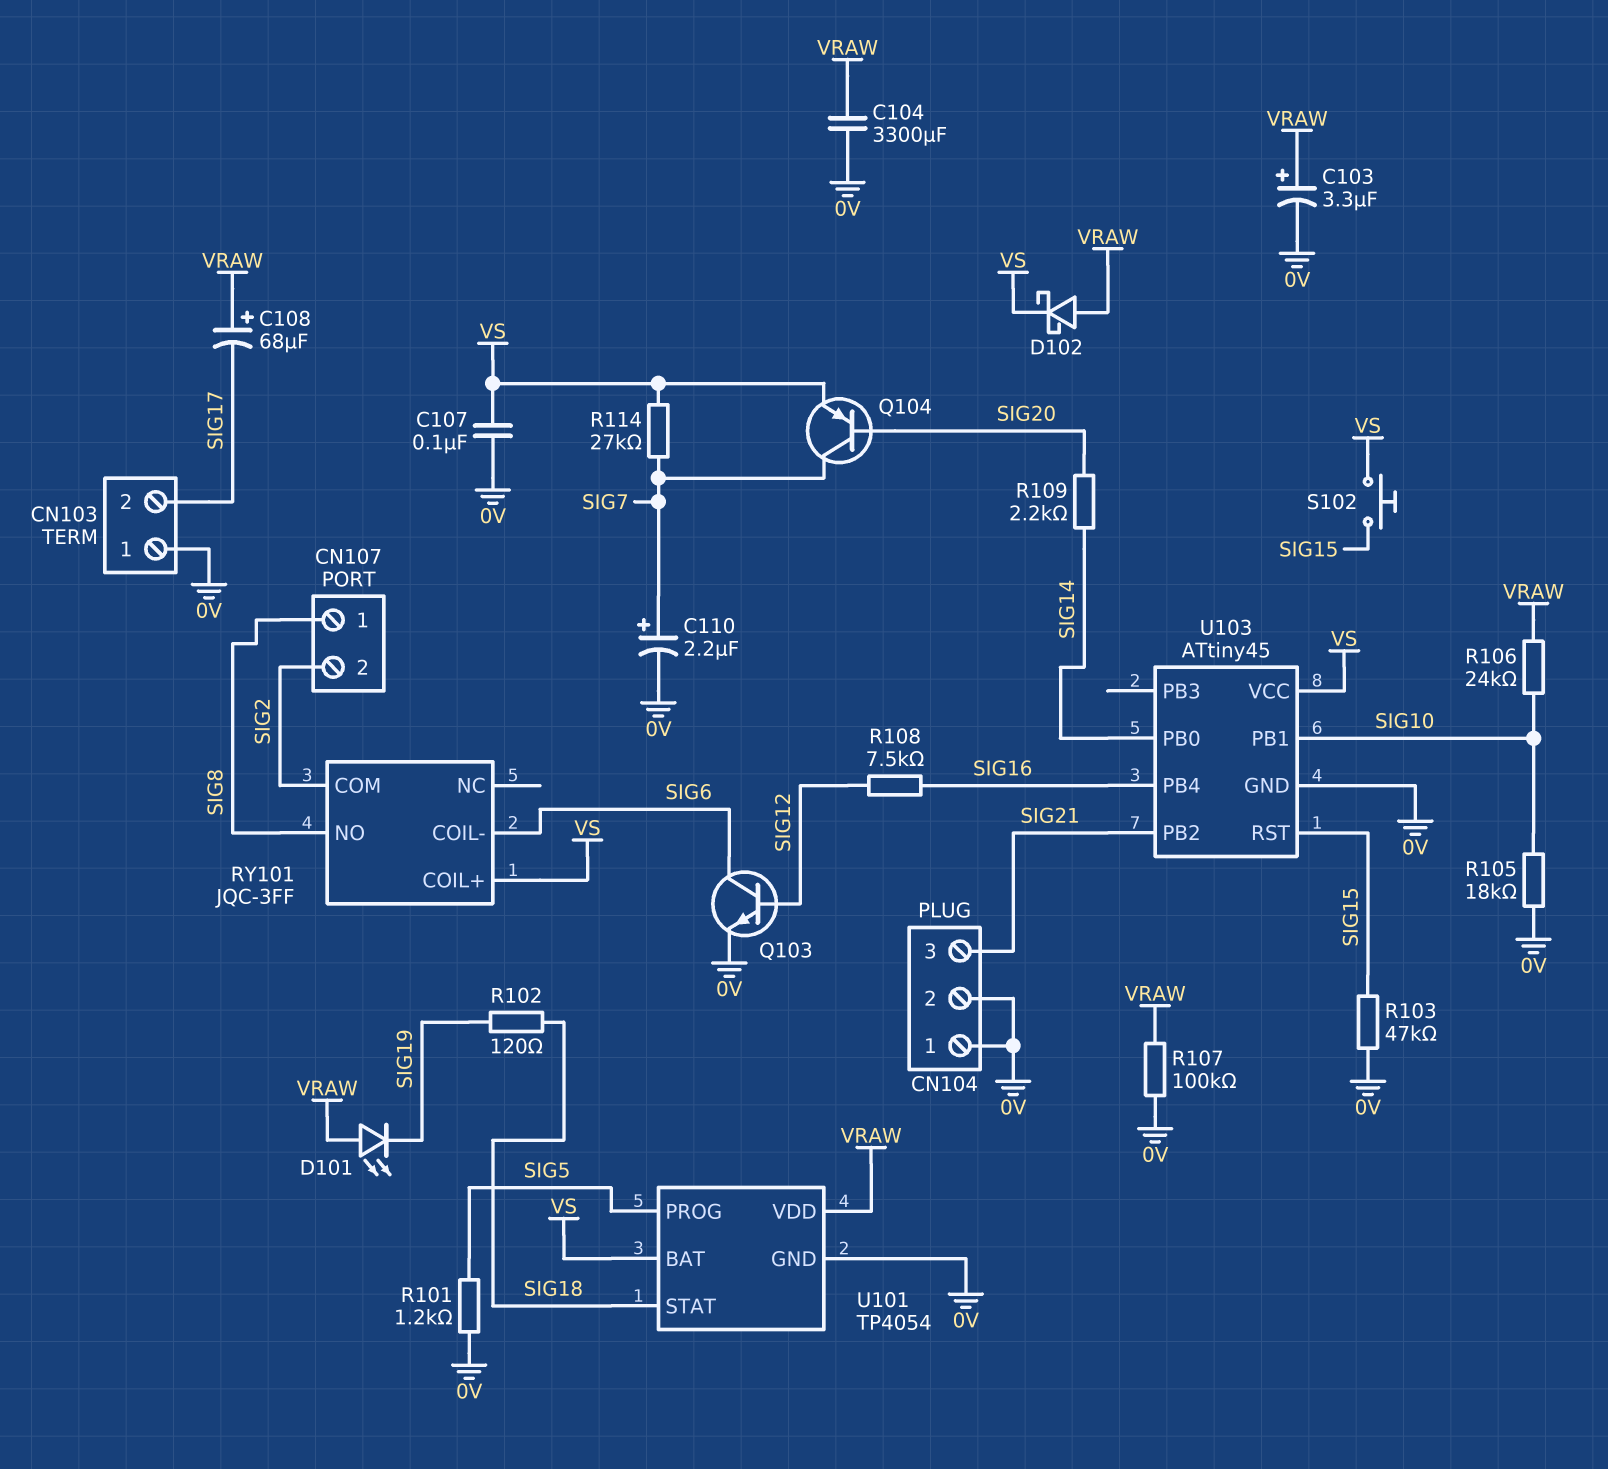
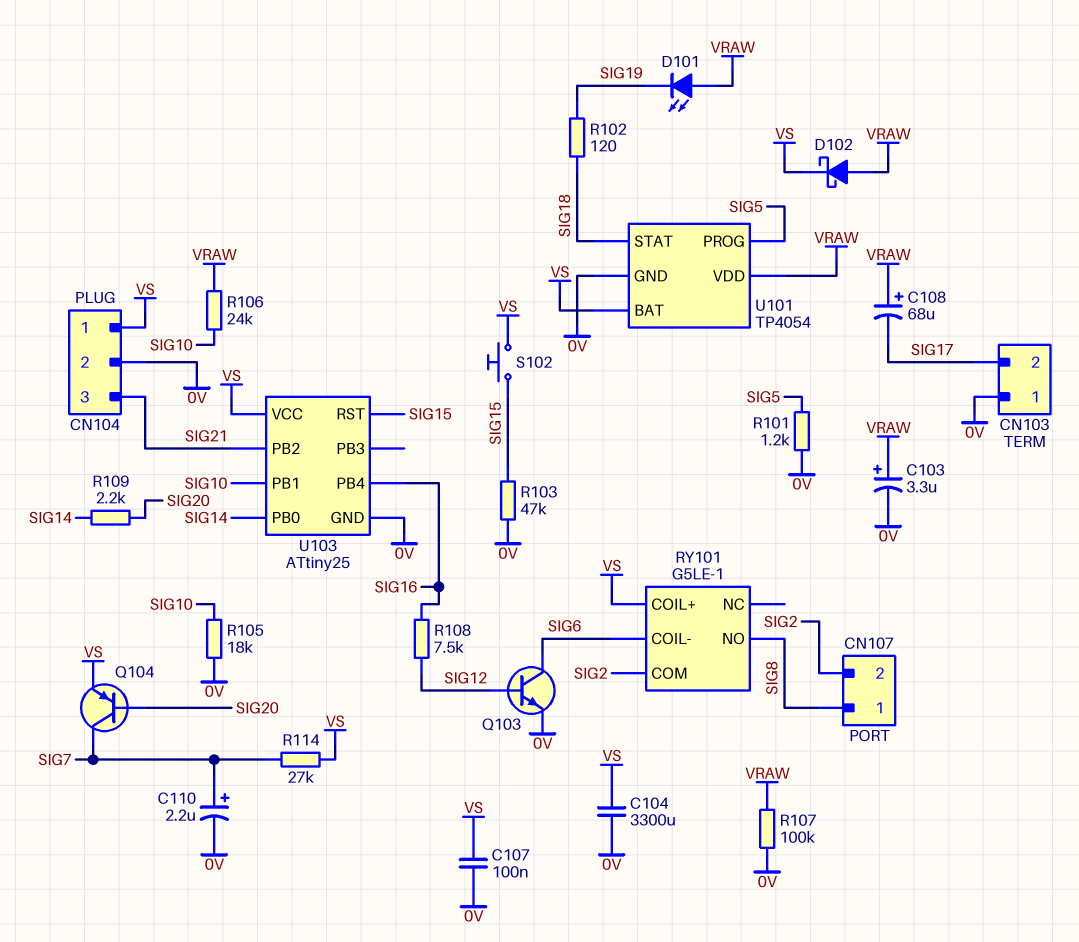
C104: 3300uF (0V, VRAW) -> 3300uF (0V, VS)
CN104 pin 1: 0V -> VS
RY101: JQC-3FF -> G5LE-1
U103: ATtiny45 -> ATtiny25

